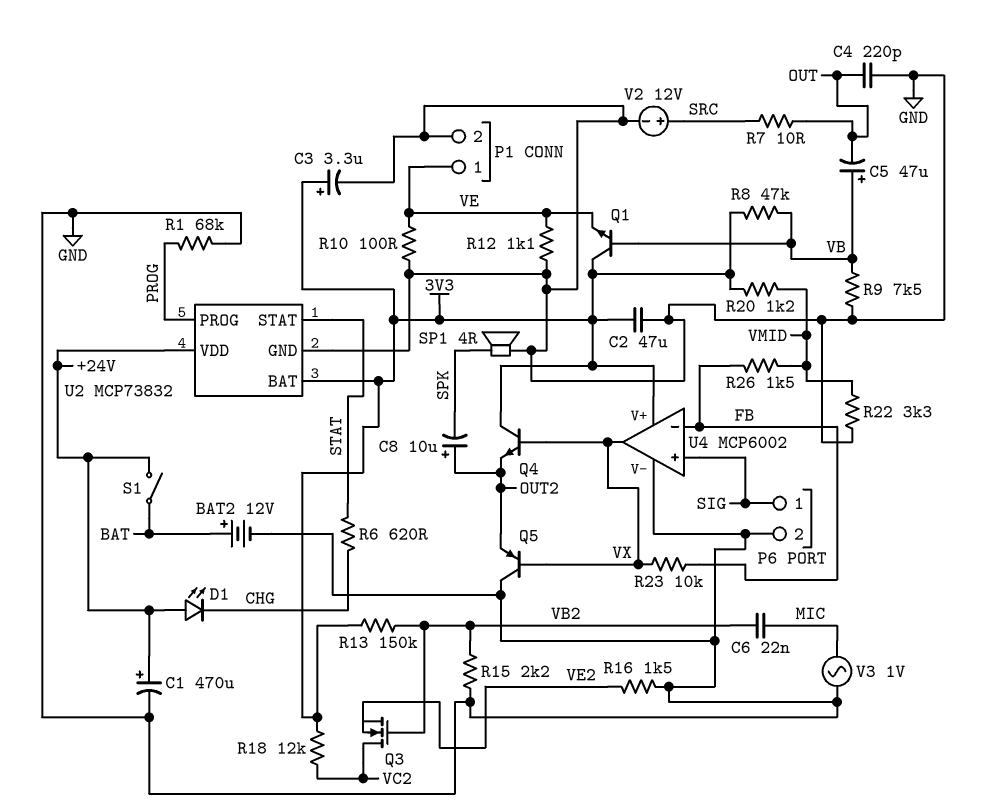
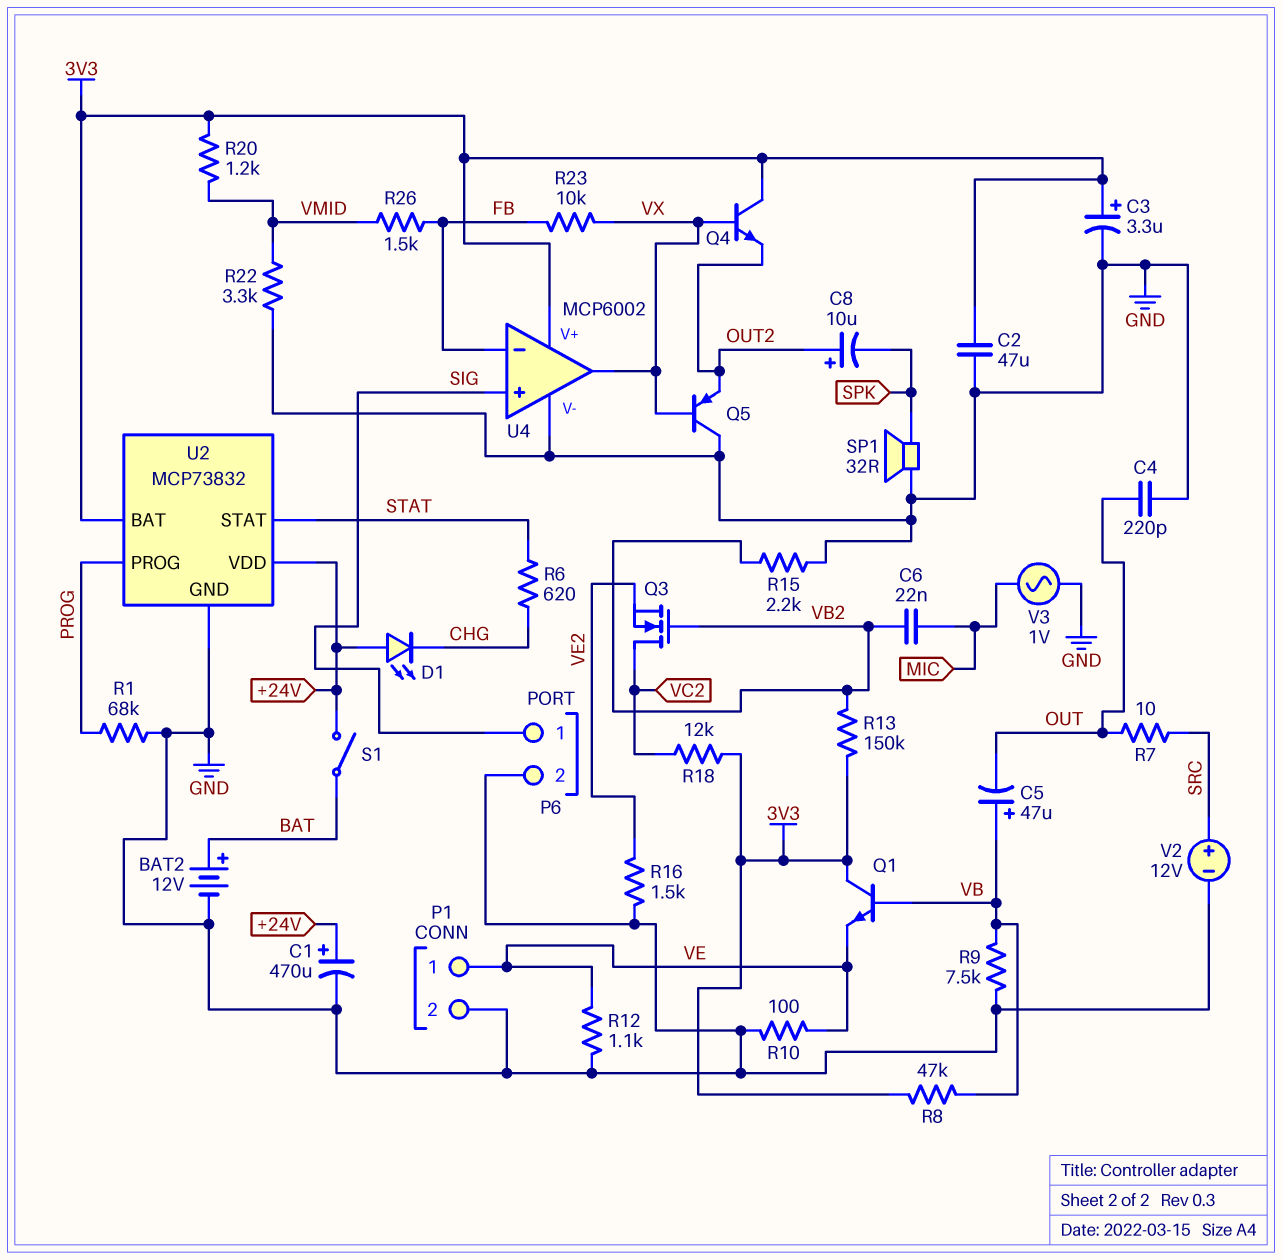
SP1: speaker 4R (GND, SPK) -> speaker 32R (GND, SPK)

